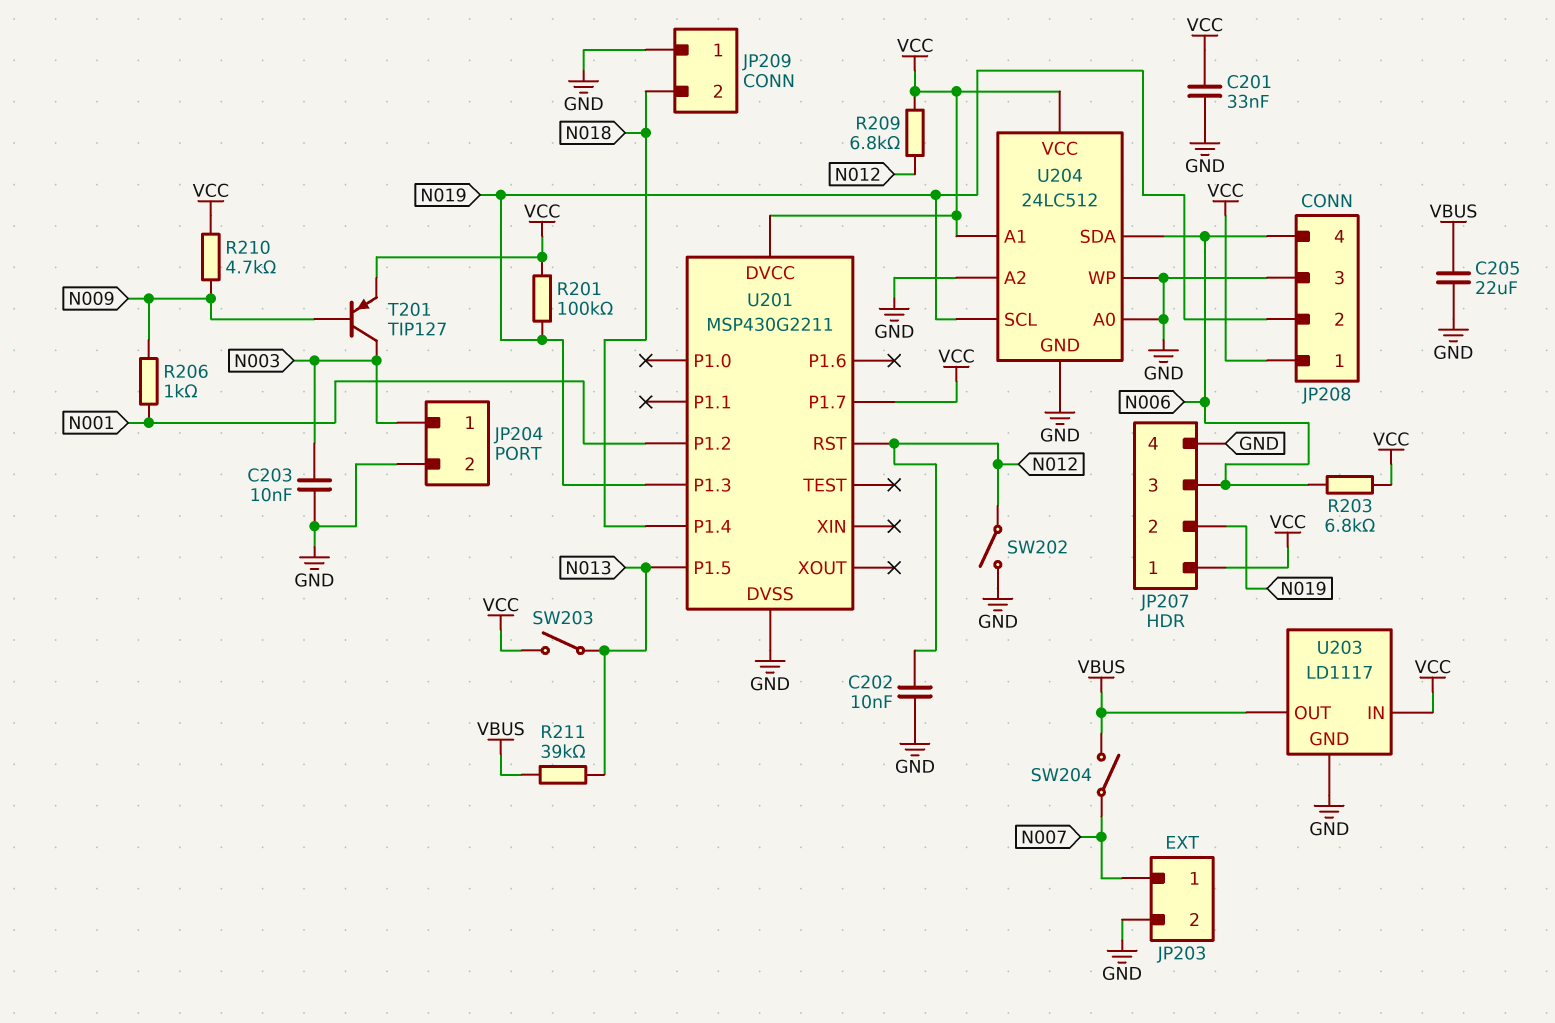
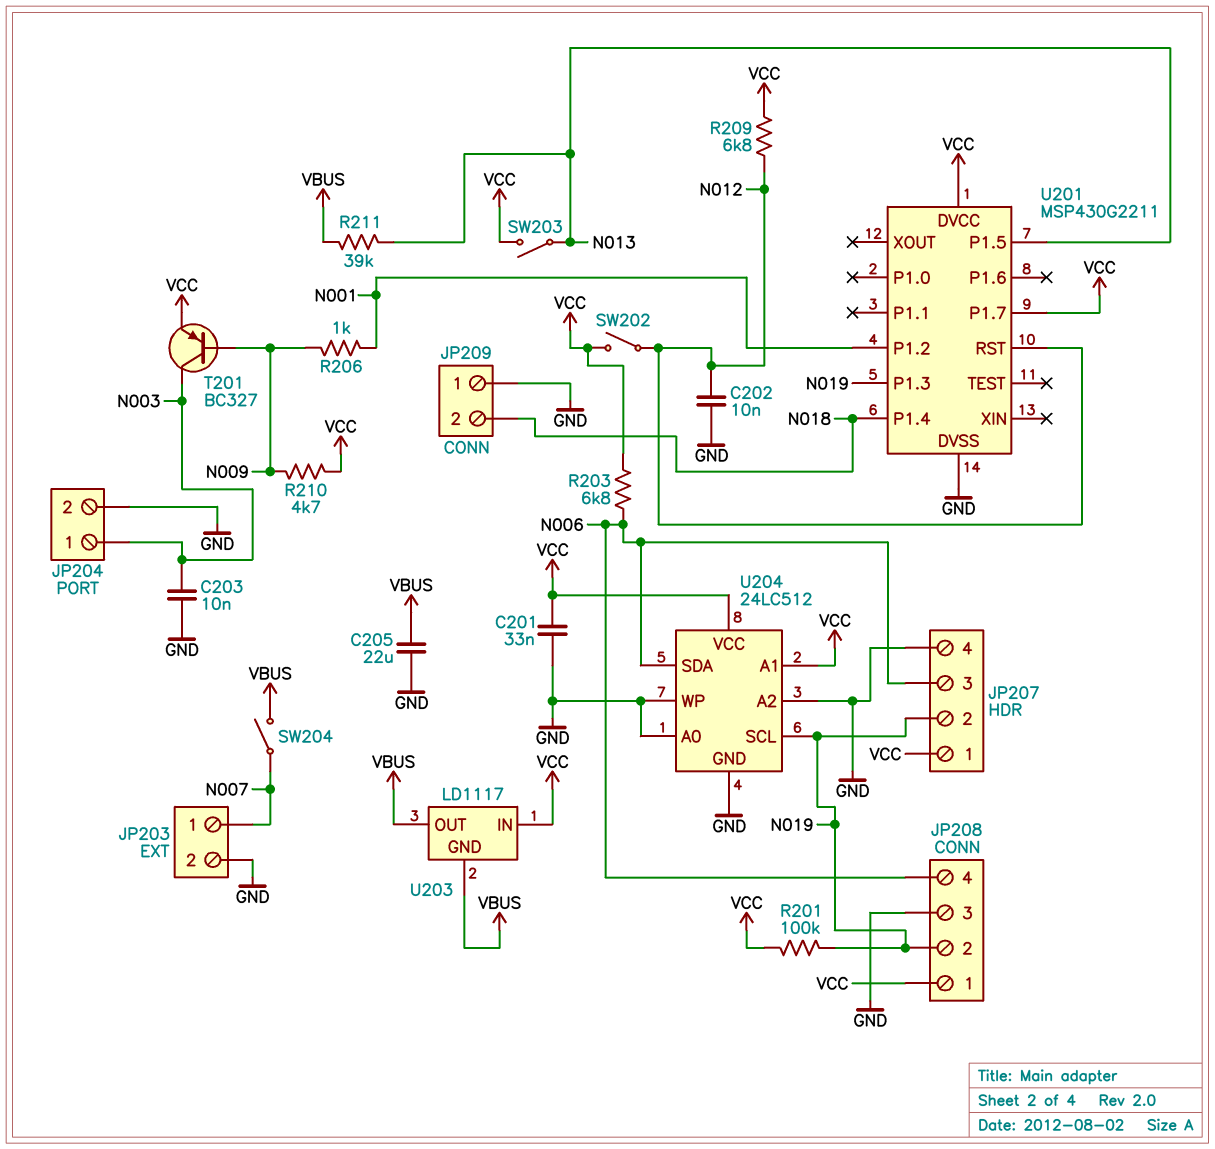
SW202: switch (GND, N012) -> switch (N012, VCC)
T201: PNP TIP127 (B N009, C N003, E VCC) -> PNP BC327 (B N009, C N003, E VCC)
U203 pin GND: GND -> VBUS

